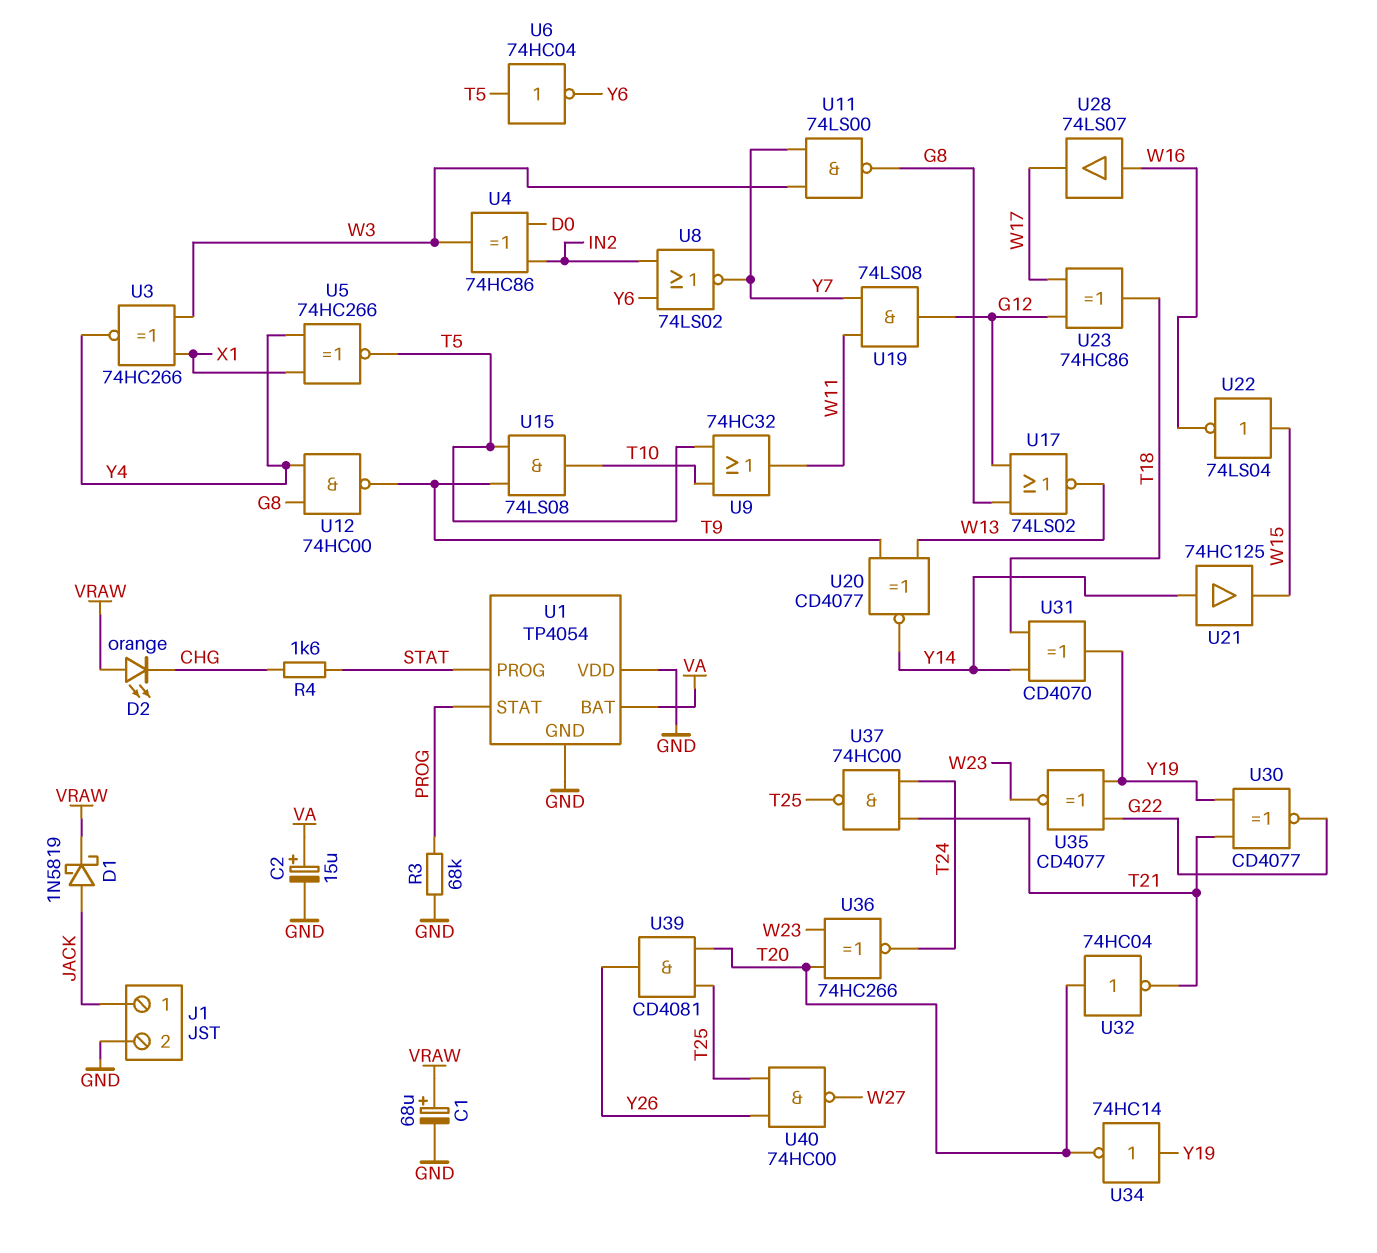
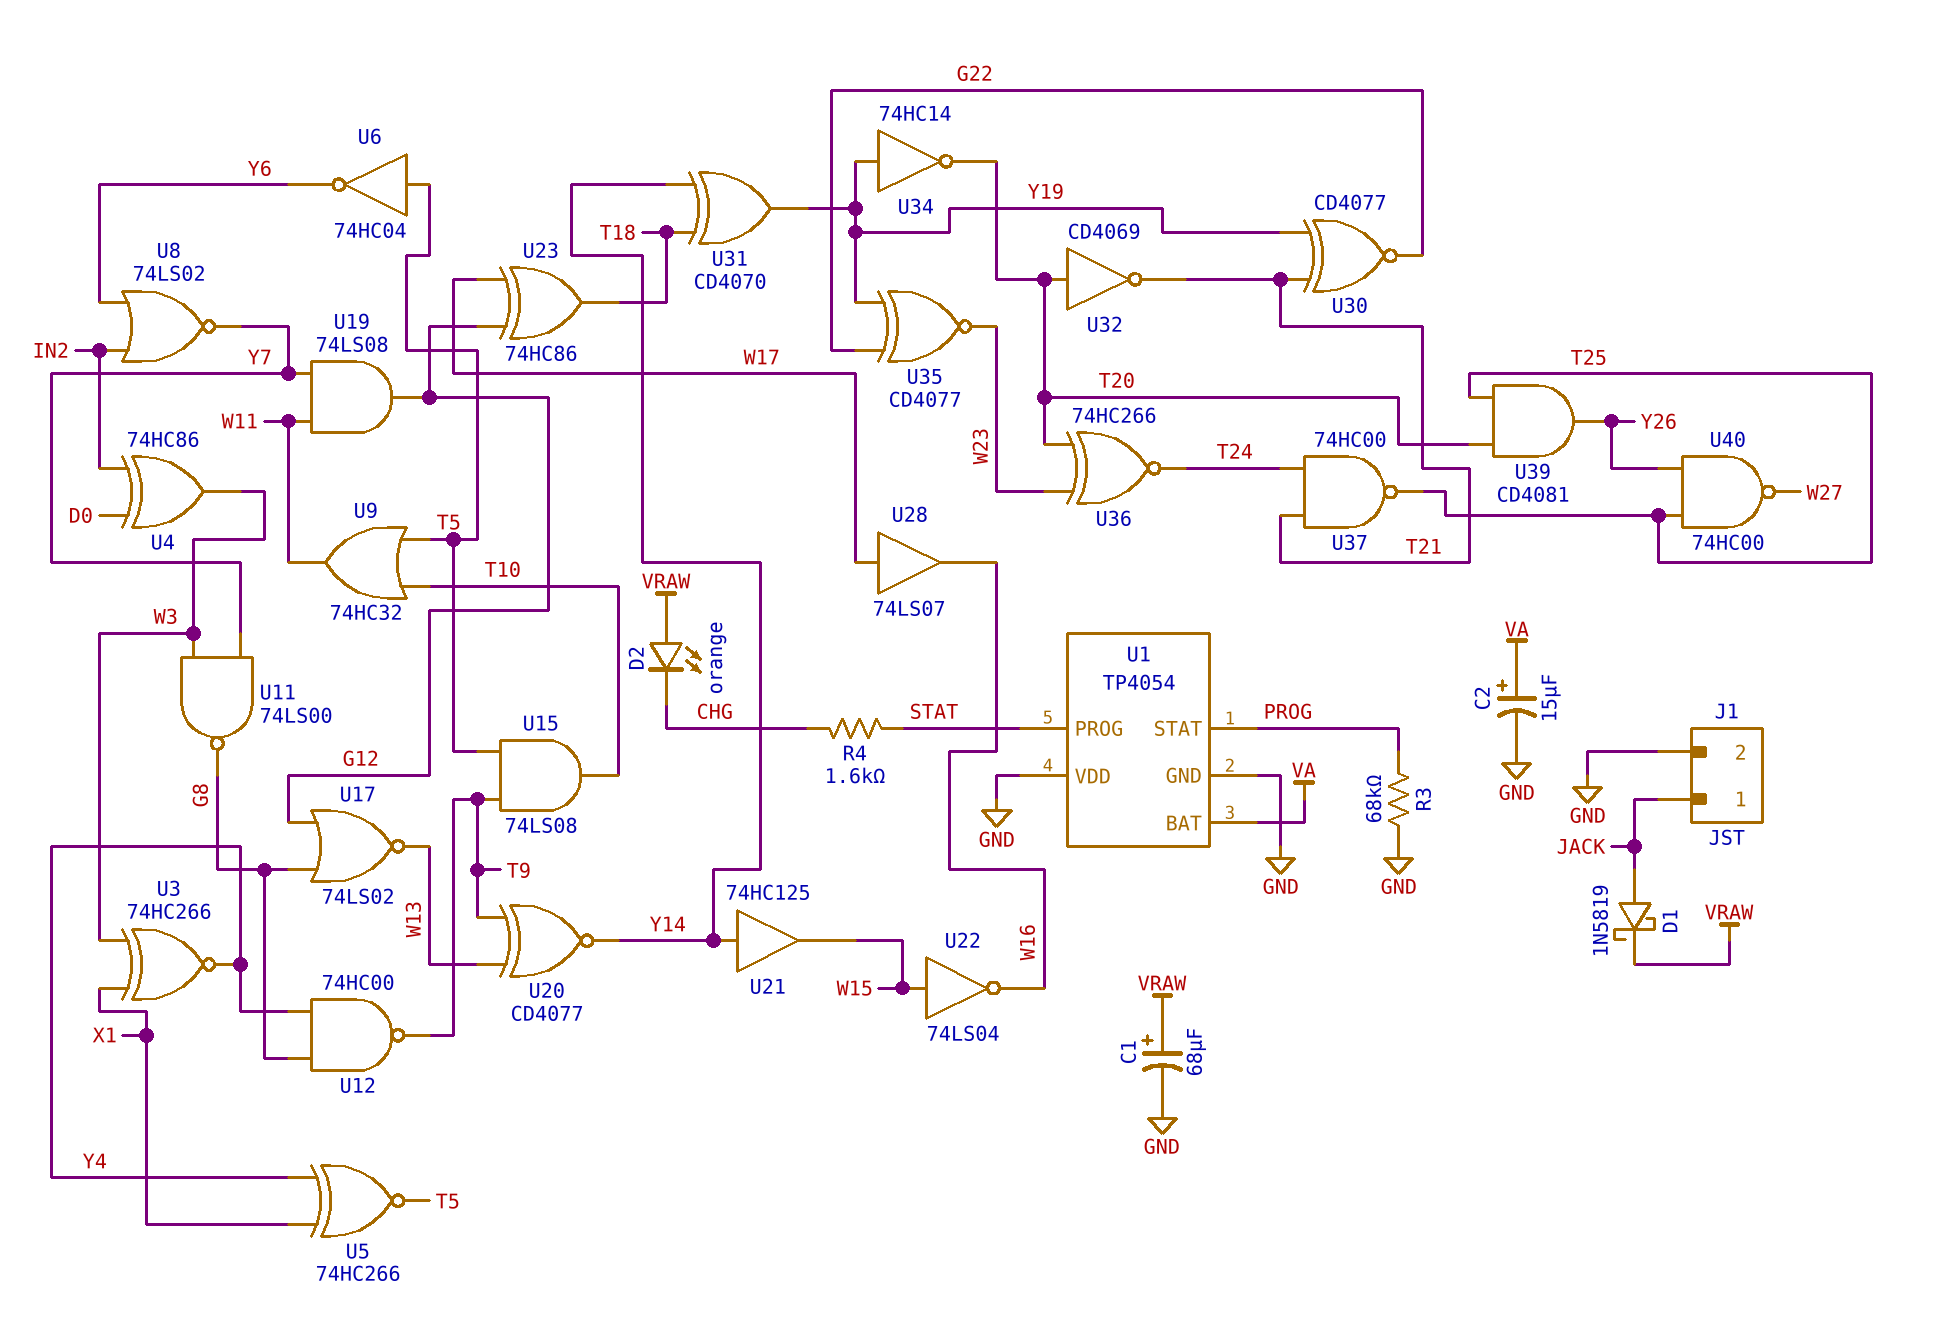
U28: buffer 74LS07 (in W16, out W17) -> buffer 74LS07 (in W17, out W16)
U32: NOT 74HC04 (in T20, out T21) -> NOT CD4069 (in T20, out T21)

